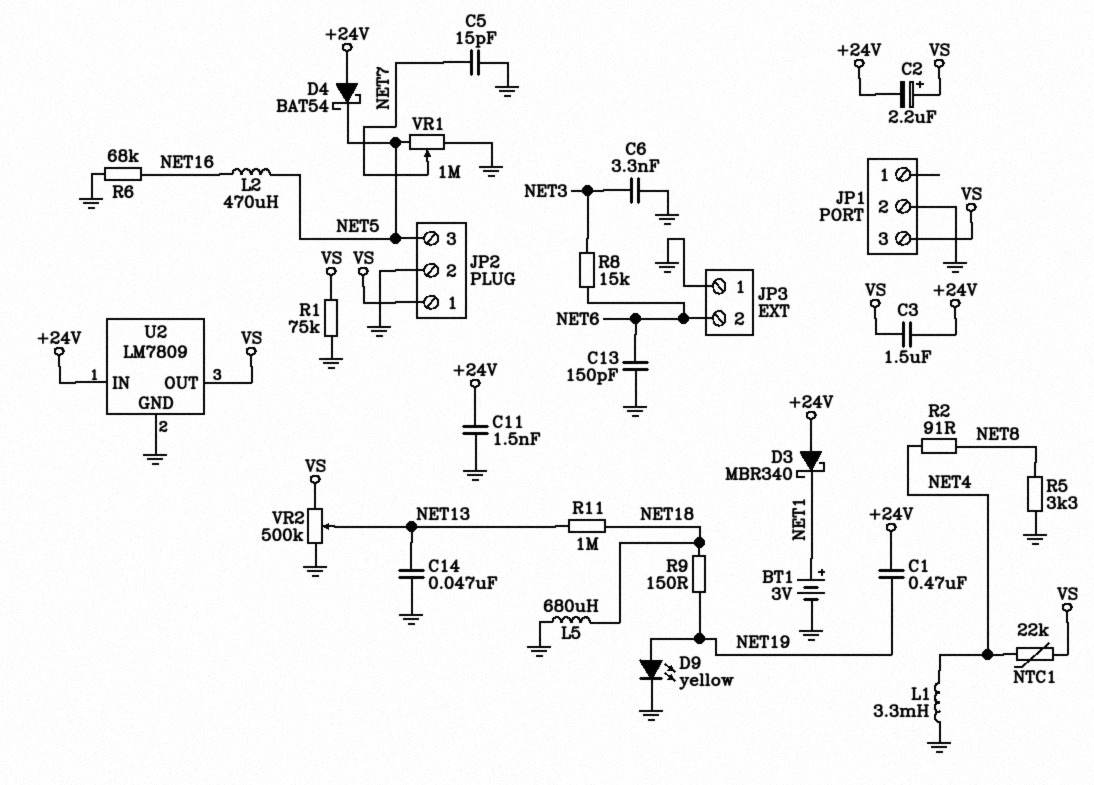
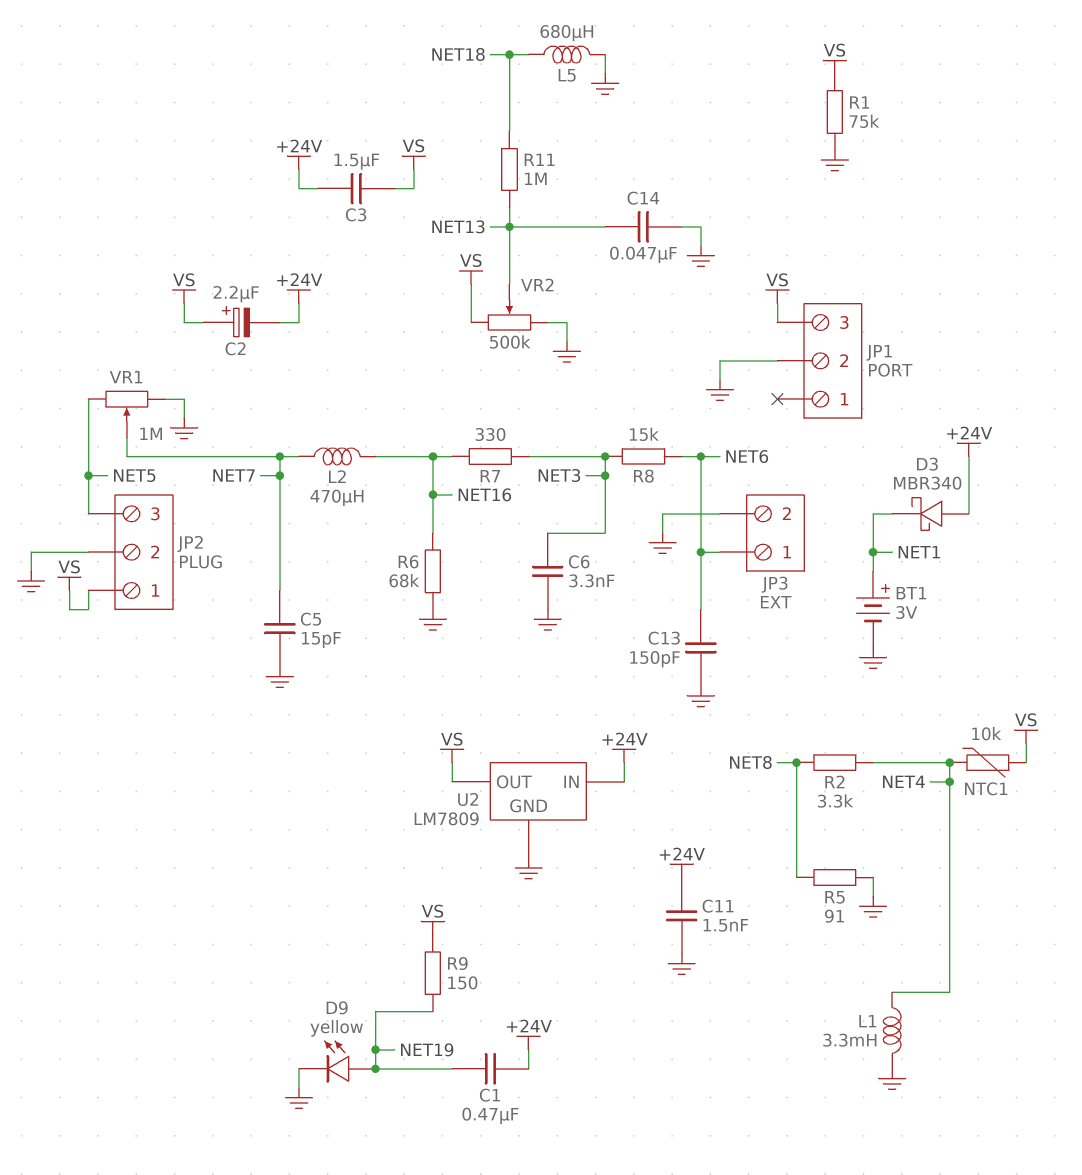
D4: schottky BAT54 (A +24V, K NET5) -> none
JP3 pin 1: GND -> NET6
JP3 pin 2: NET6 -> GND
L2: 470uH (NET5, NET16) -> 470uH (NET7, NET16)
NTC1: 22k (NET4, VS) -> 10k (NET4, VS)
R2: 91 (NET4, NET8) -> 3.3k (NET4, NET8)
R5: 3.3k (GND, NET8) -> 91 (GND, NET8)
R7: none -> 330 (NET3, NET16)
R9: 150 (NET18, NET19) -> 150 (NET19, VS)

